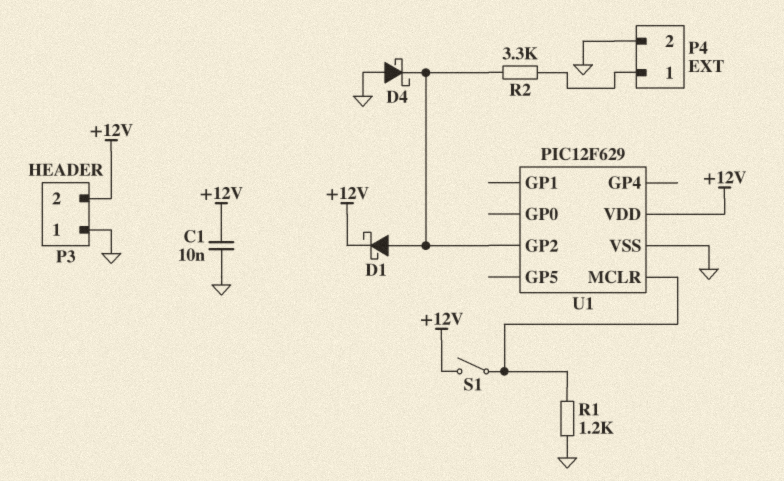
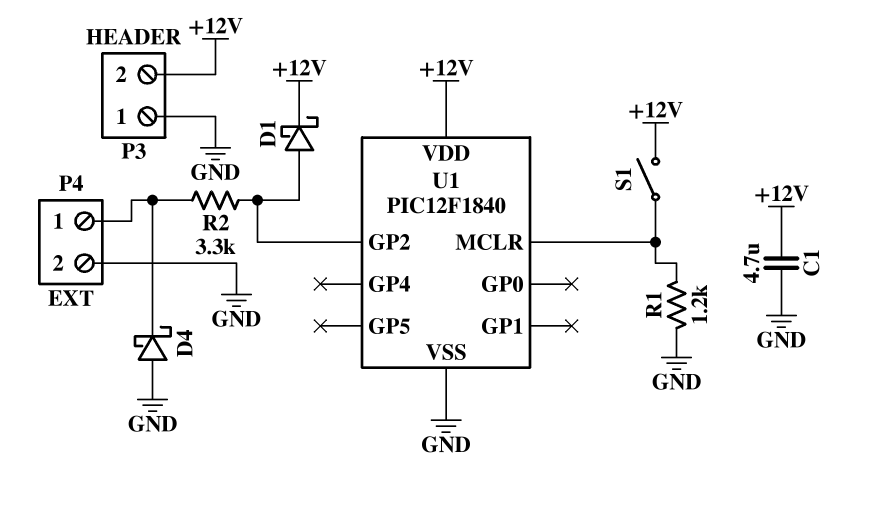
C1: 10nF (+12V, GND) -> 4.7uF (+12V, GND)
D4: schottky (A GND, K U1/GP2) -> schottky (A GND, K P4/1)
U1: PIC12F629 -> PIC12F1840

